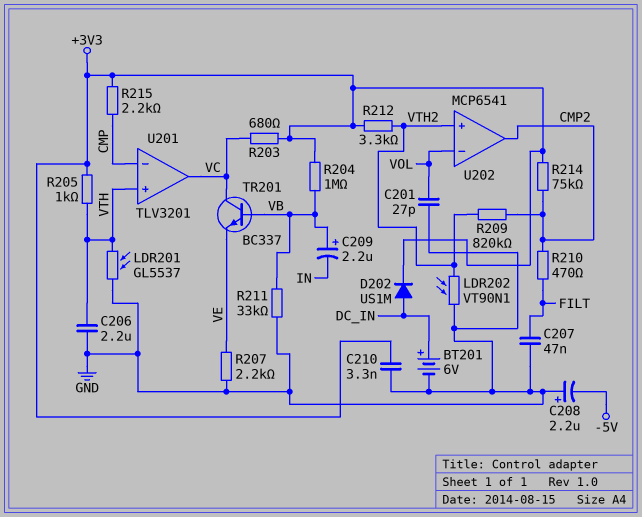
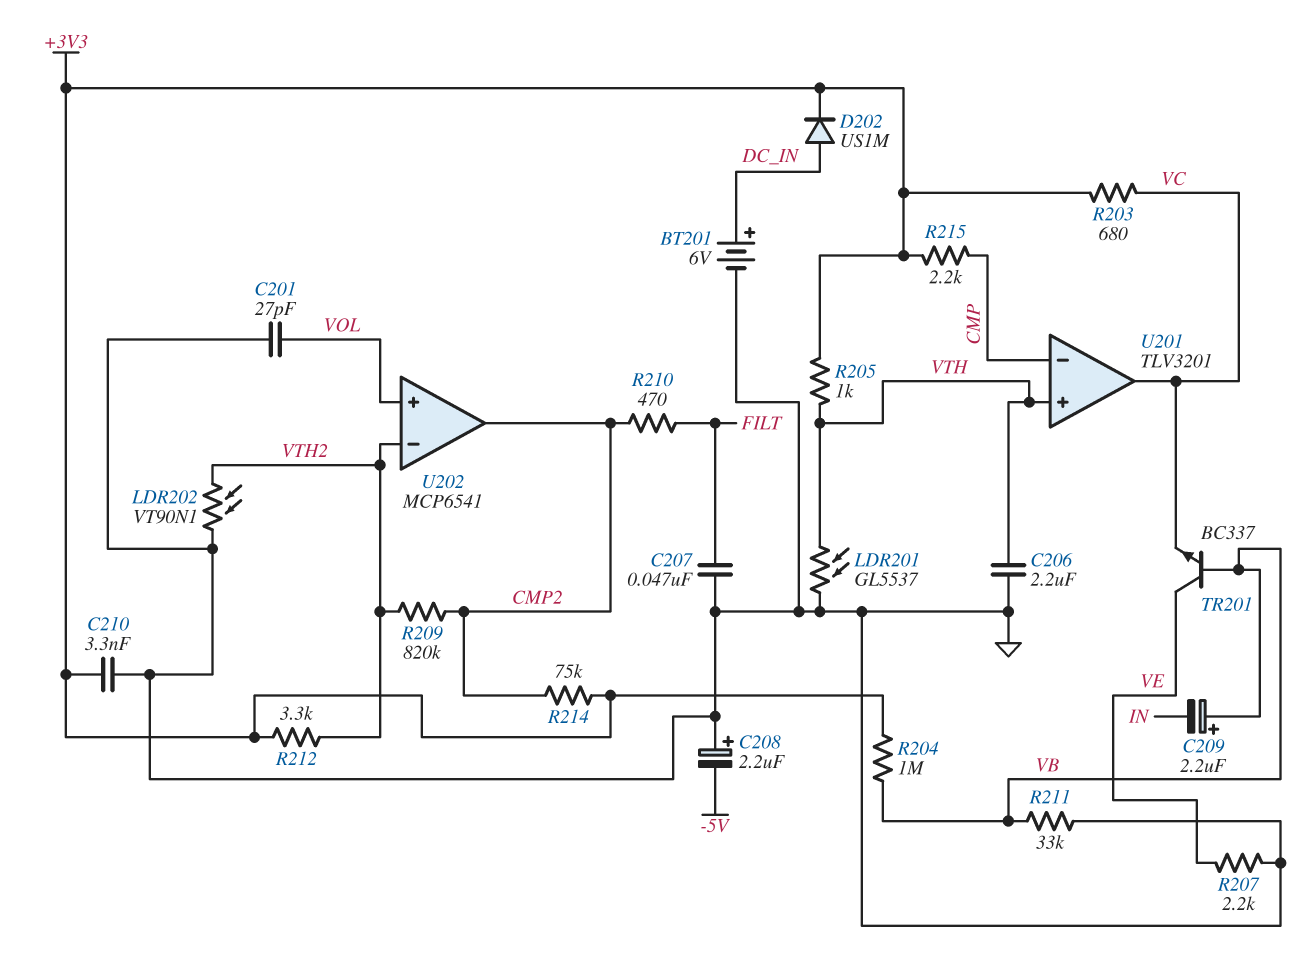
TR201: NPN BC337 (B VB, C VC, E VE) -> NPN BC337 (B VB, C VE, E VC)
U202 pin in+: VTH2 -> VOL
U202 pin in-: VOL -> VTH2

